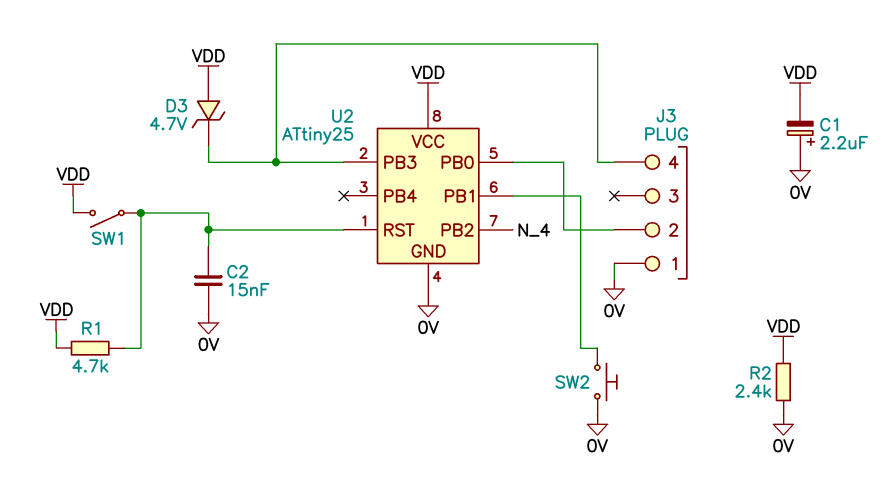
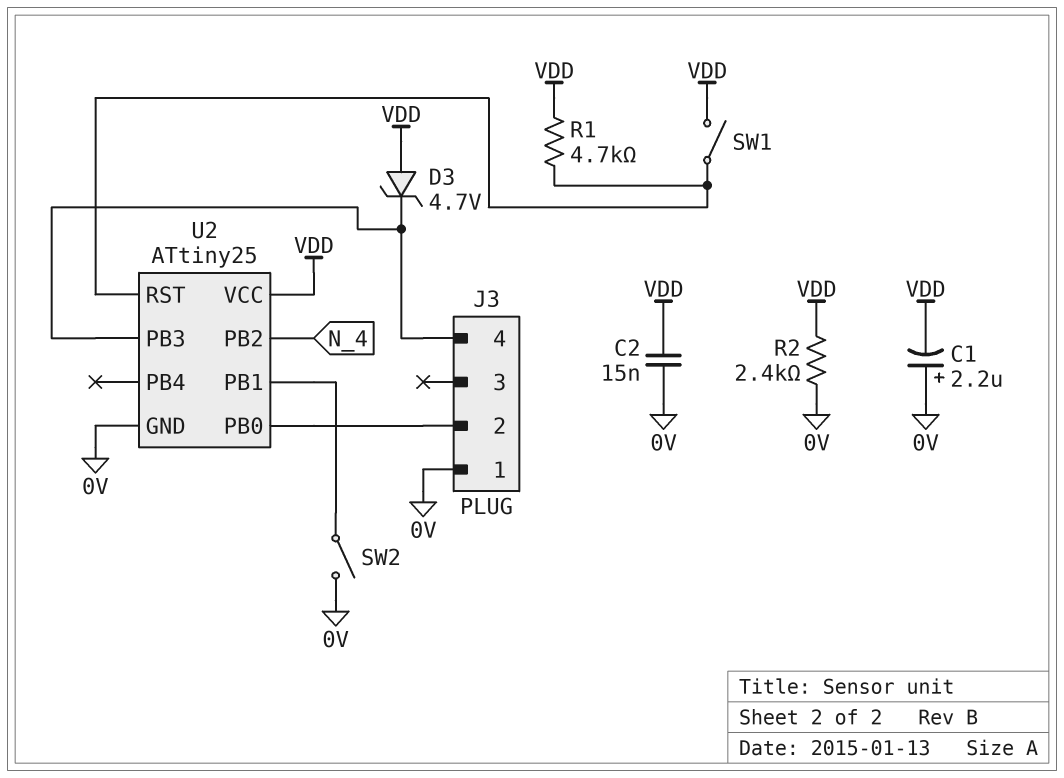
C2: 15nF (0V, U2/RST) -> 15nF (0V, VDD)
SW2: button (0V, U2/PB1) -> switch (0V, U2/PB1)

